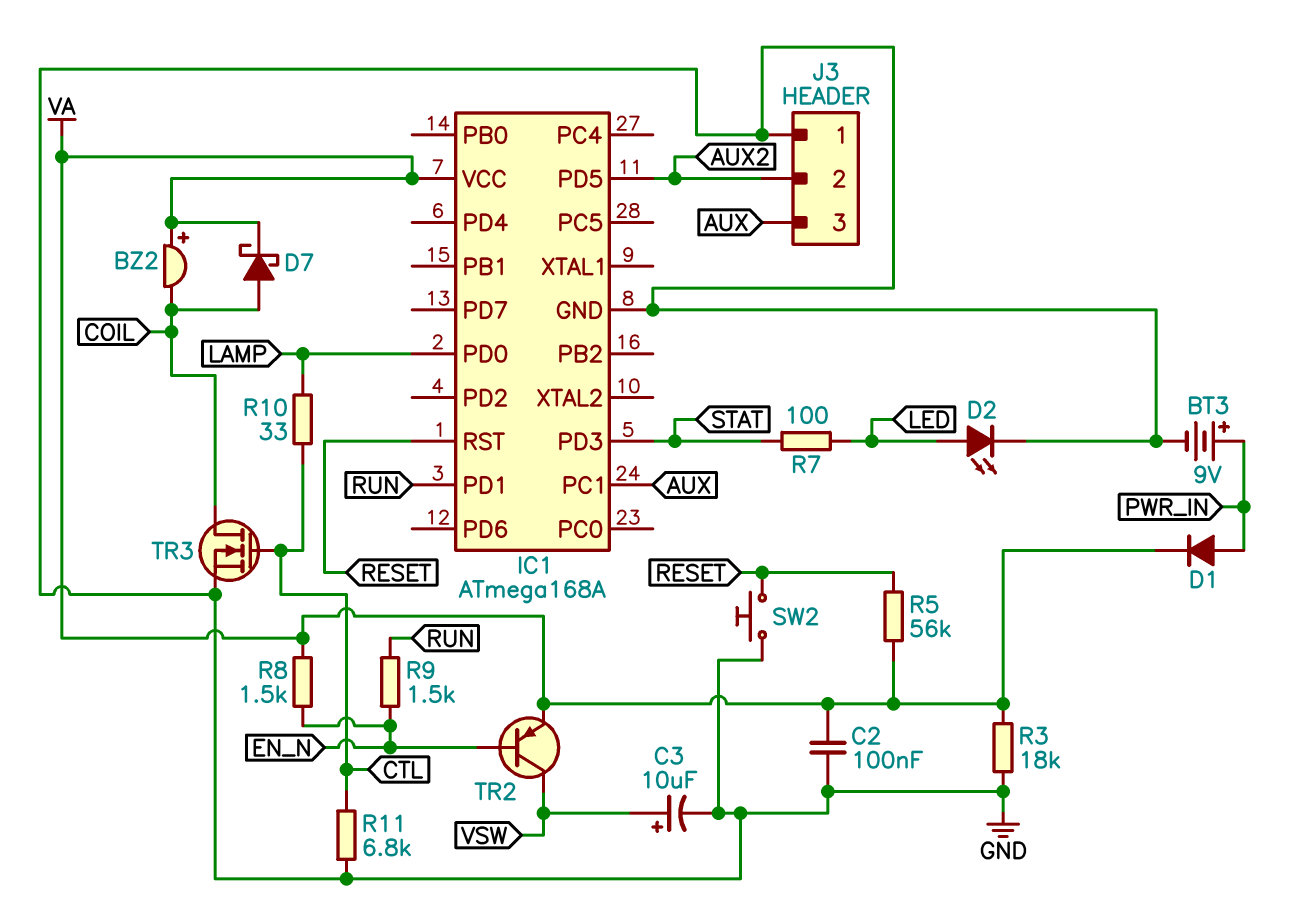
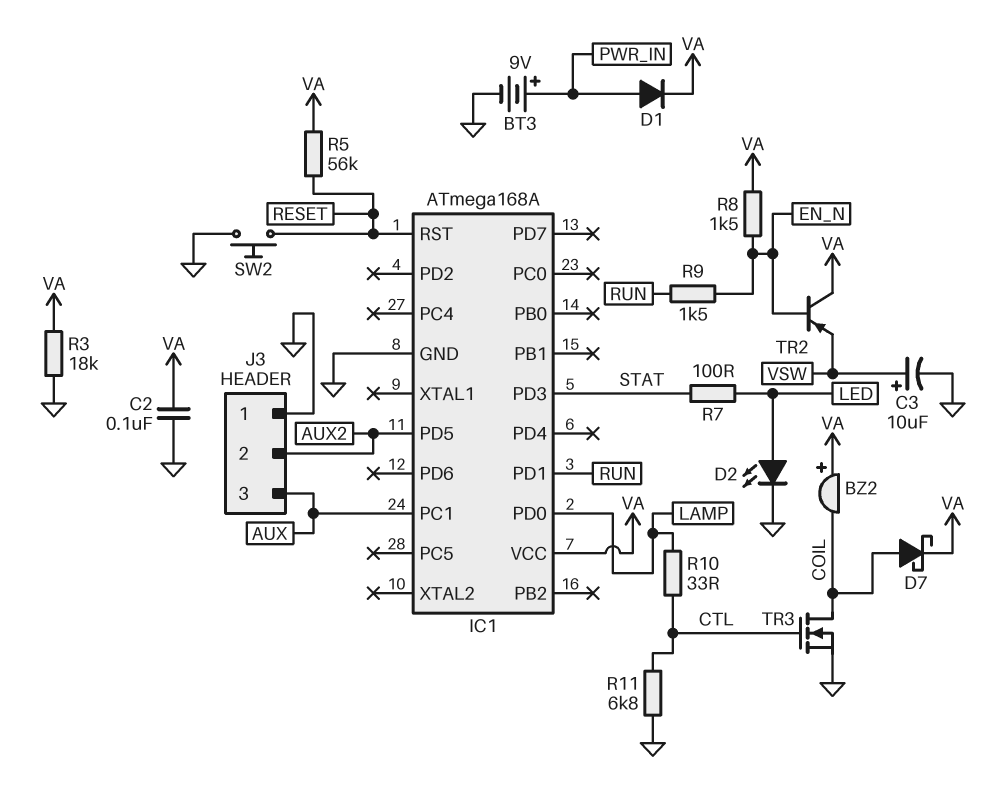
TR2: PNP (B EN_N, C VSW, E VA) -> PNP (B EN_N, C VA, E VSW)

